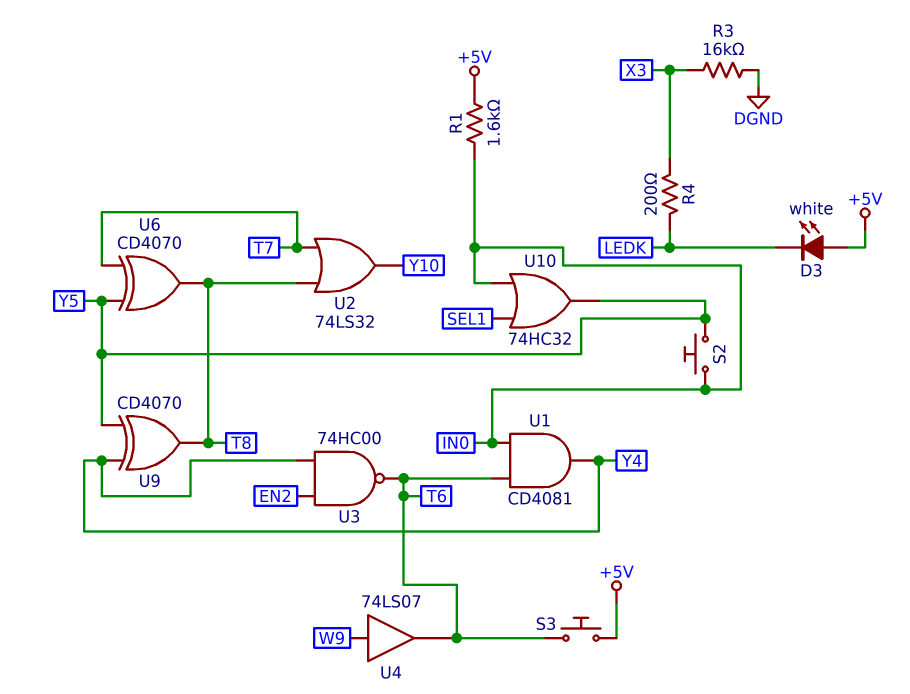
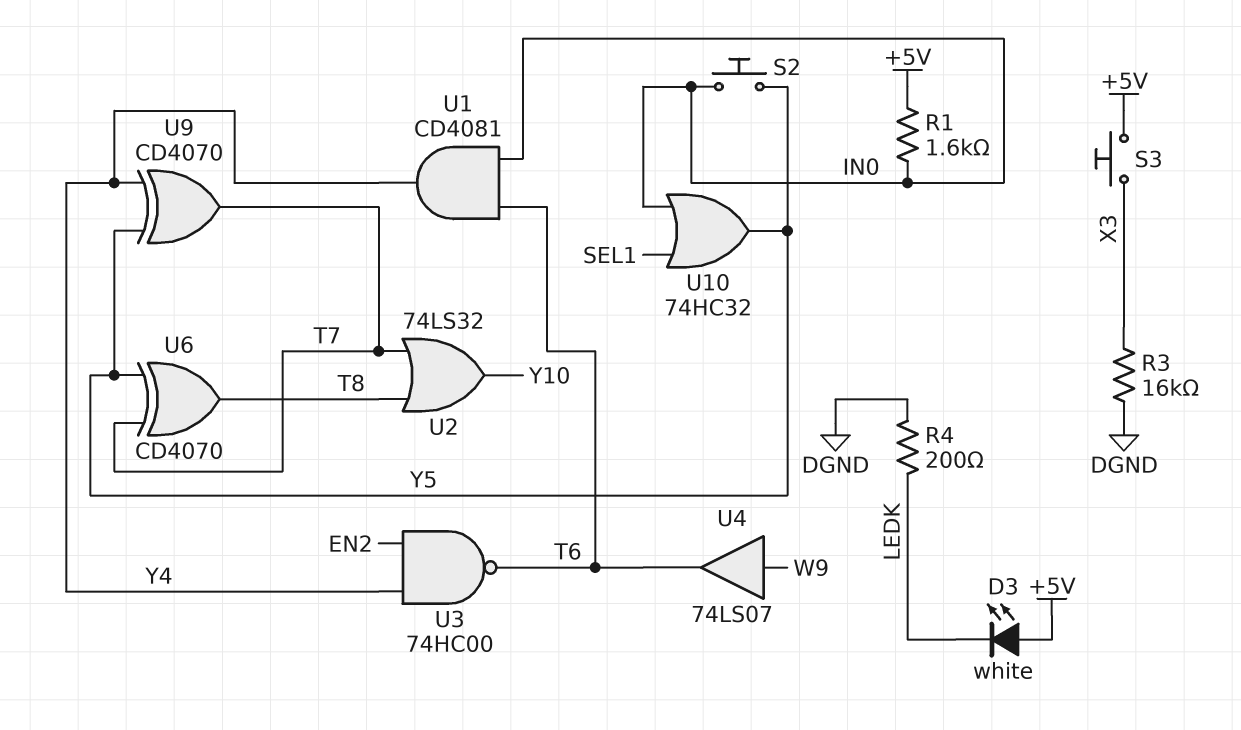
R4: 200 (LEDK, X3) -> 200 (DGND, LEDK)
S3: button (+5V, T6) -> button (+5V, X3)
U9: XOR CD4070 (in Y4, in Y5, out T8) -> XOR CD4070 (in Y4, in Y5, out T7)

